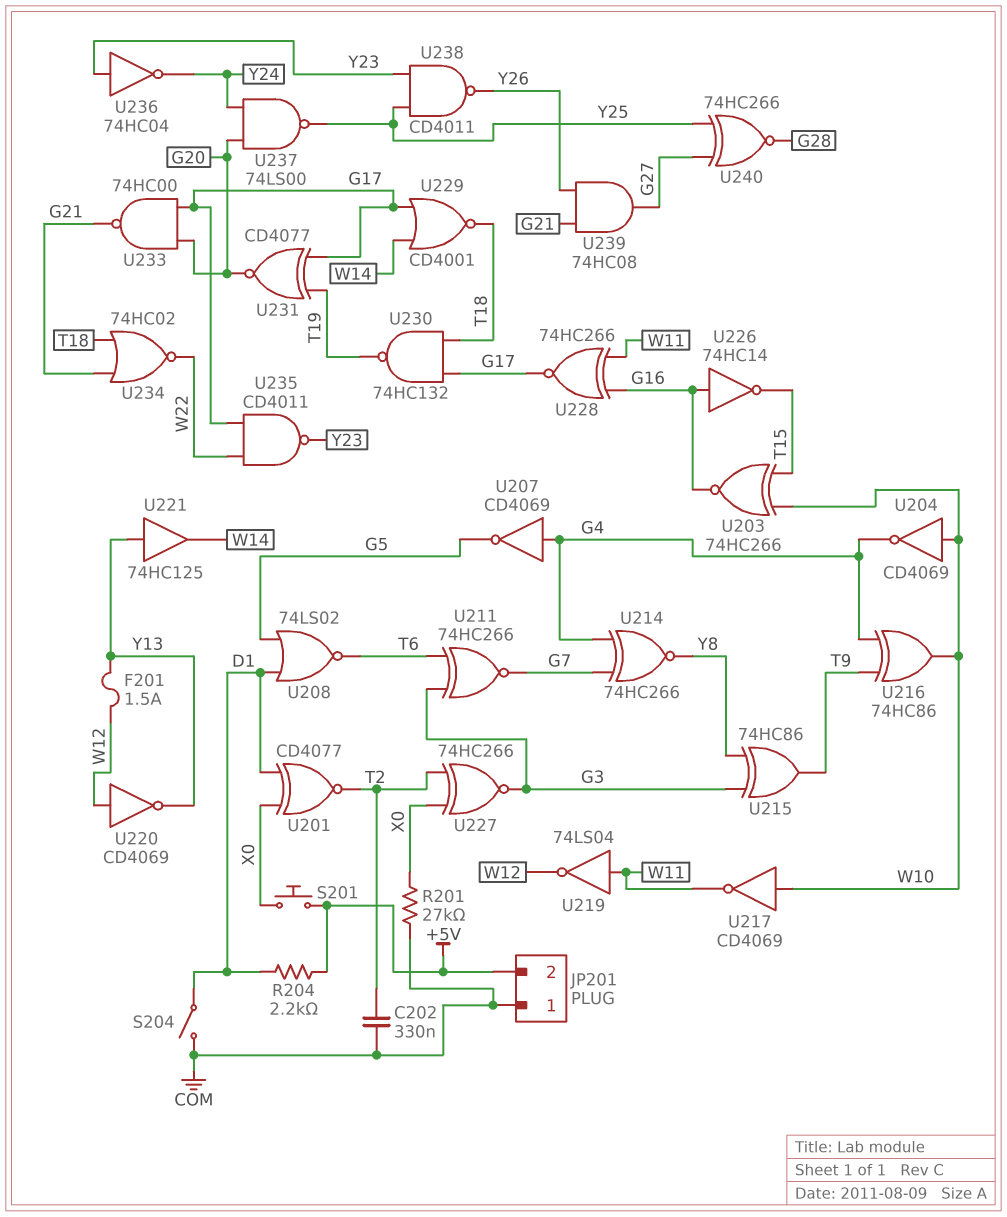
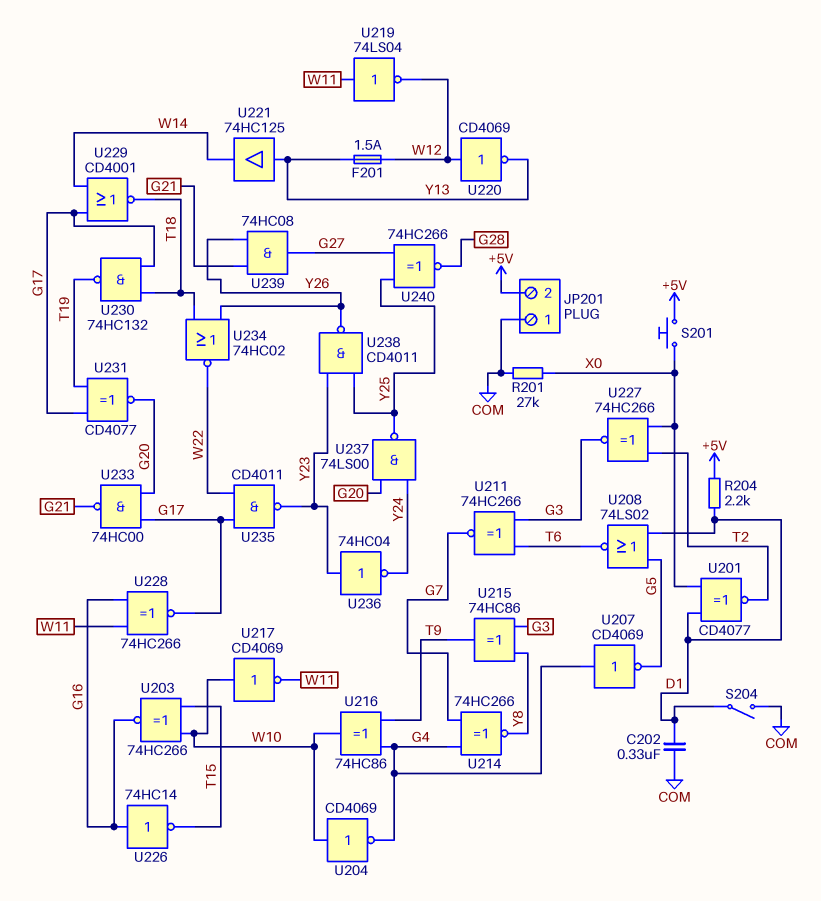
C202: 330nF (COM, T2) -> 330nF (COM, D1)
U234: NOR 74HC02 (in G21, in T18, out W22) -> NOR 74HC02 (in T18, in Y26, out W22)

